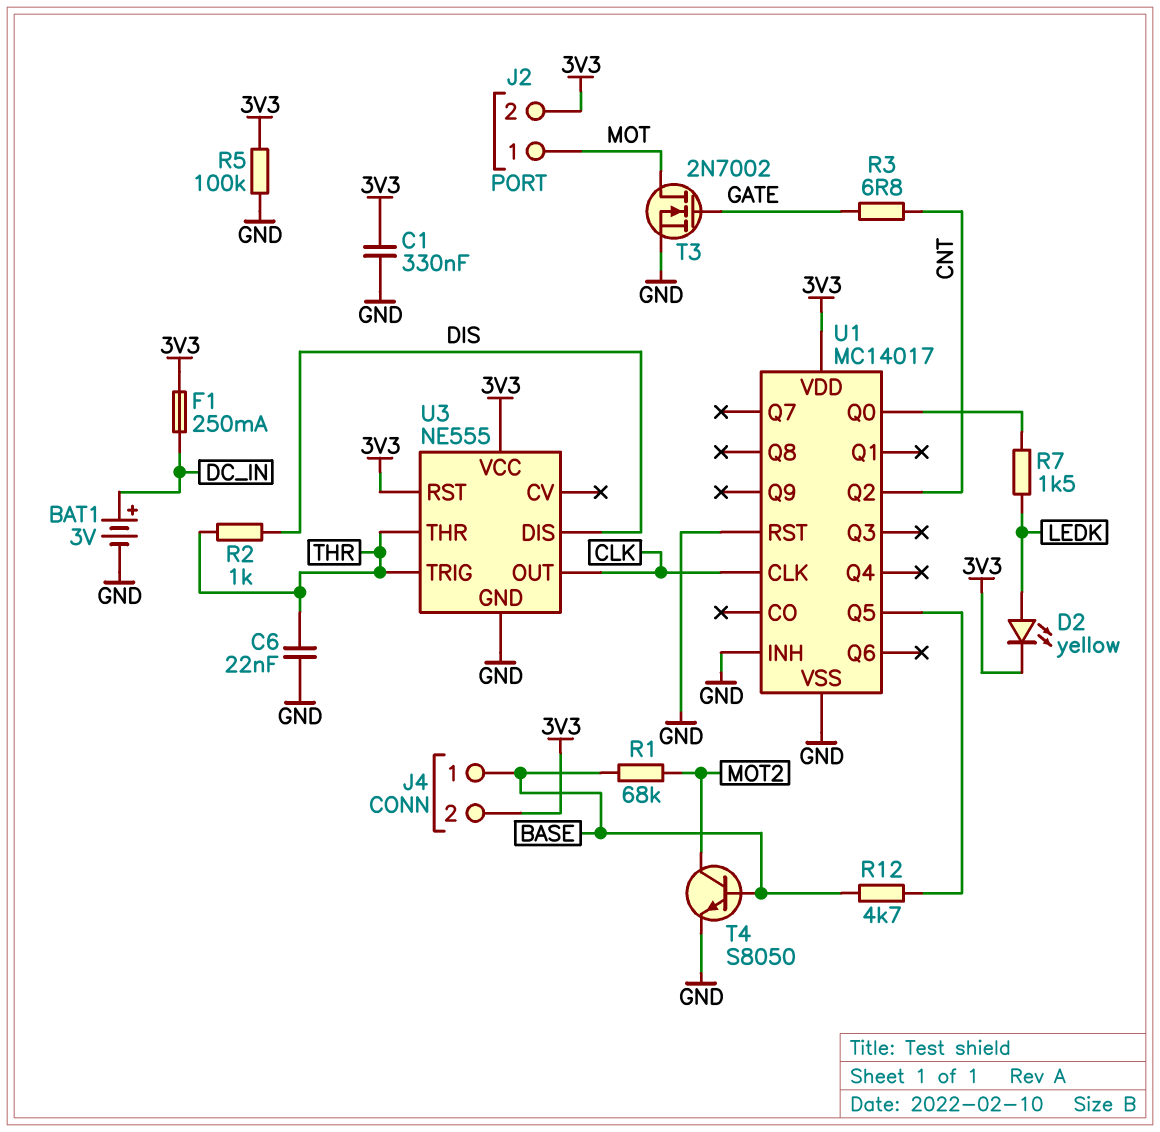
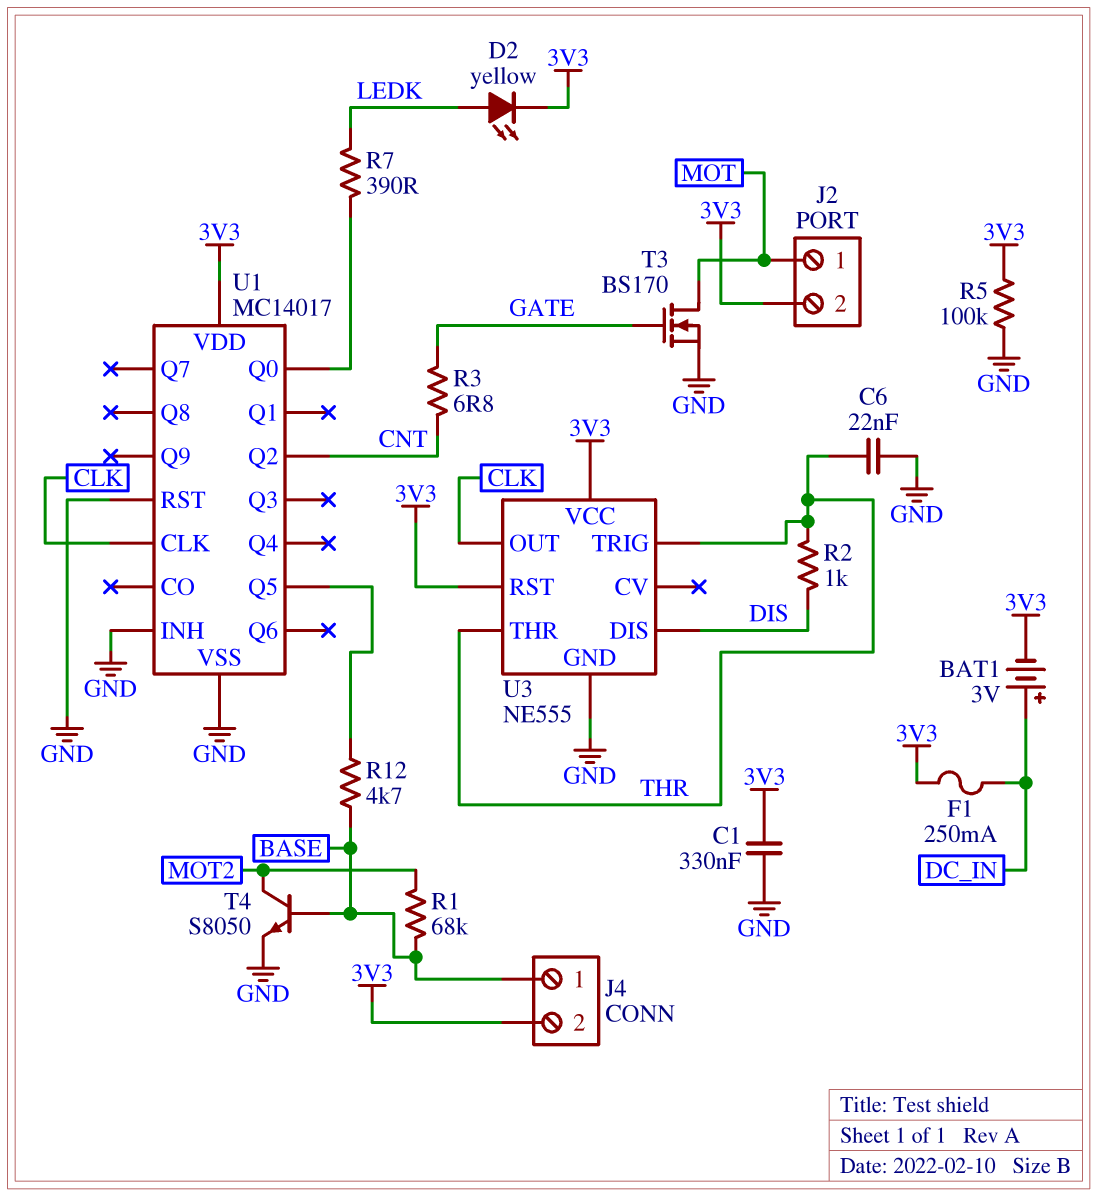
BAT1: 3V (plus DC_IN, minus GND) -> 3V (plus DC_IN, minus 3V3)
R7: 1.5k (LEDK, U1/Q0) -> 390 (LEDK, U1/Q0)
T3: NMOS 2N7002 (G GATE, D MOT, S GND) -> NMOS BS170 (G GATE, D MOT, S GND)

